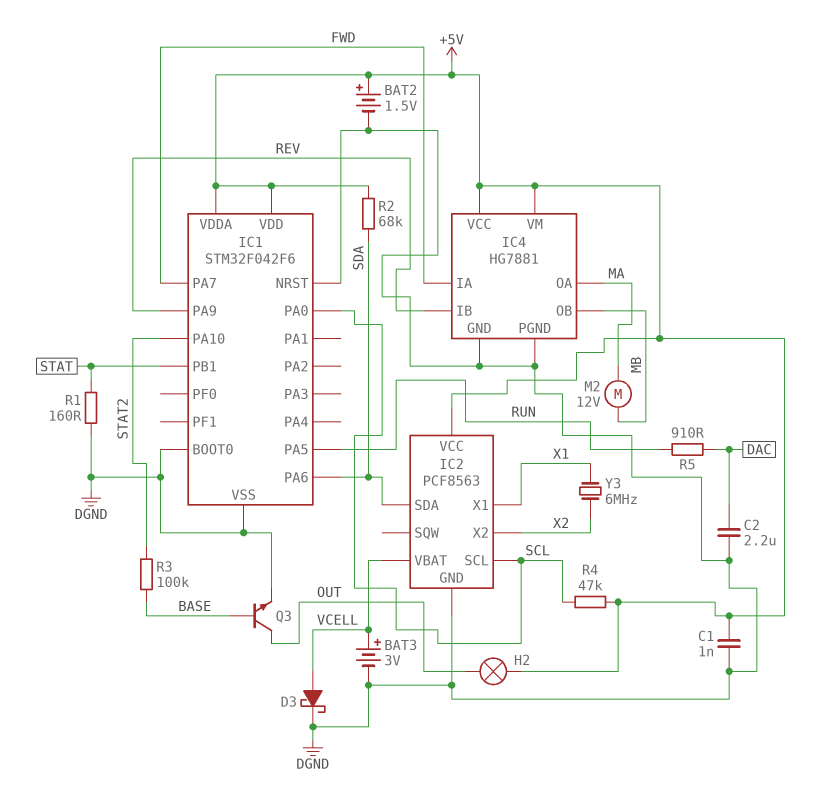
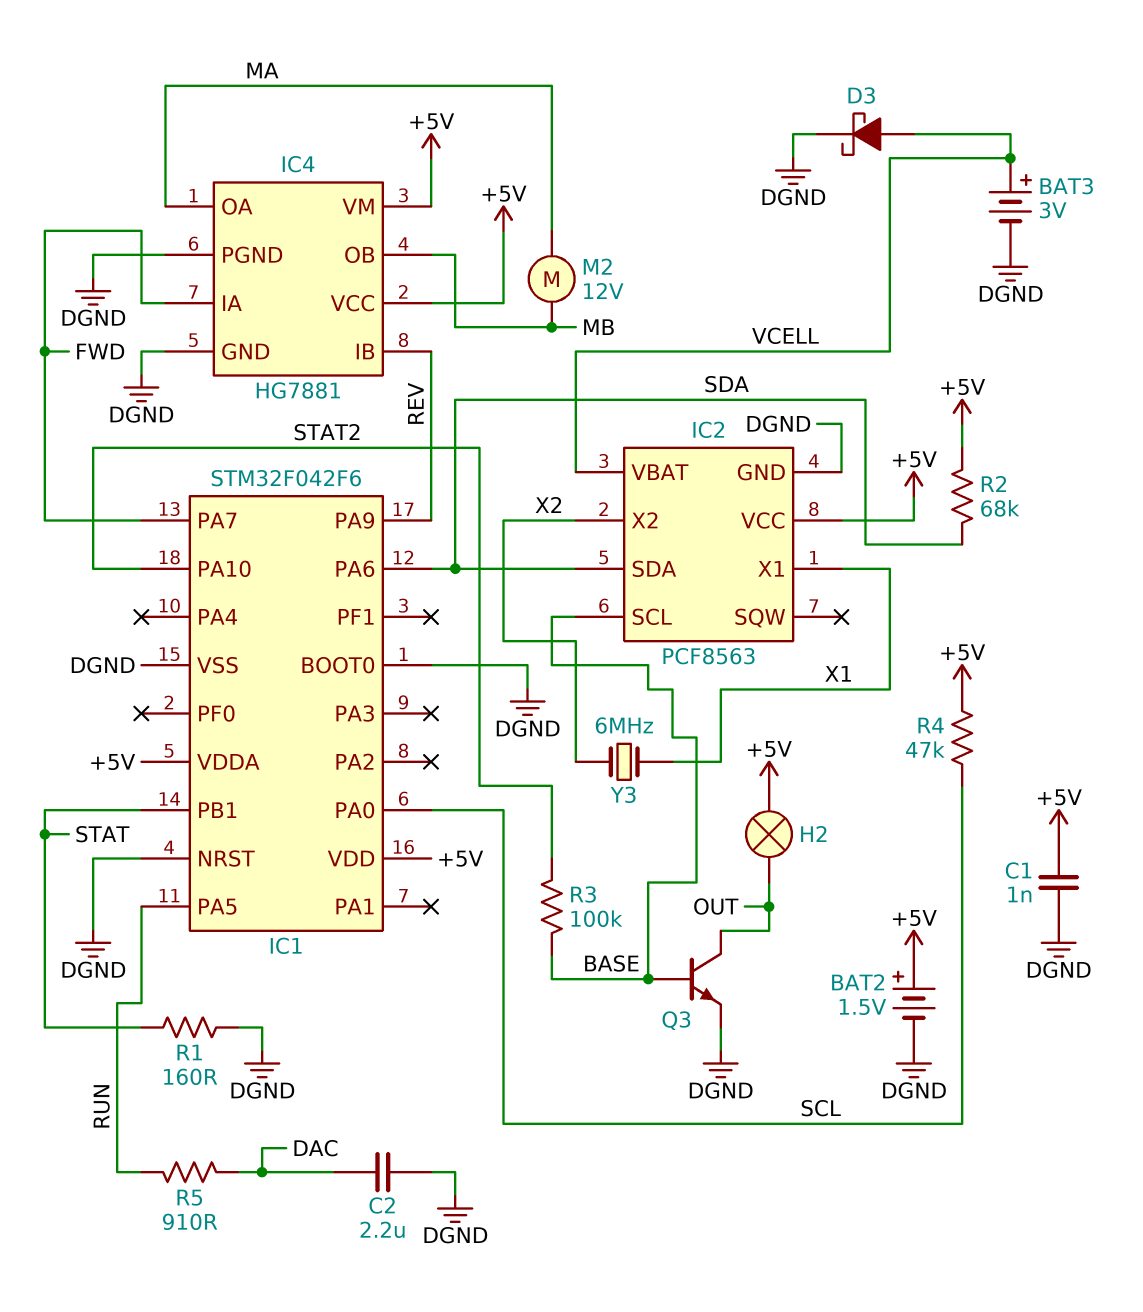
IC2 pin SCL: SCL -> BASE

